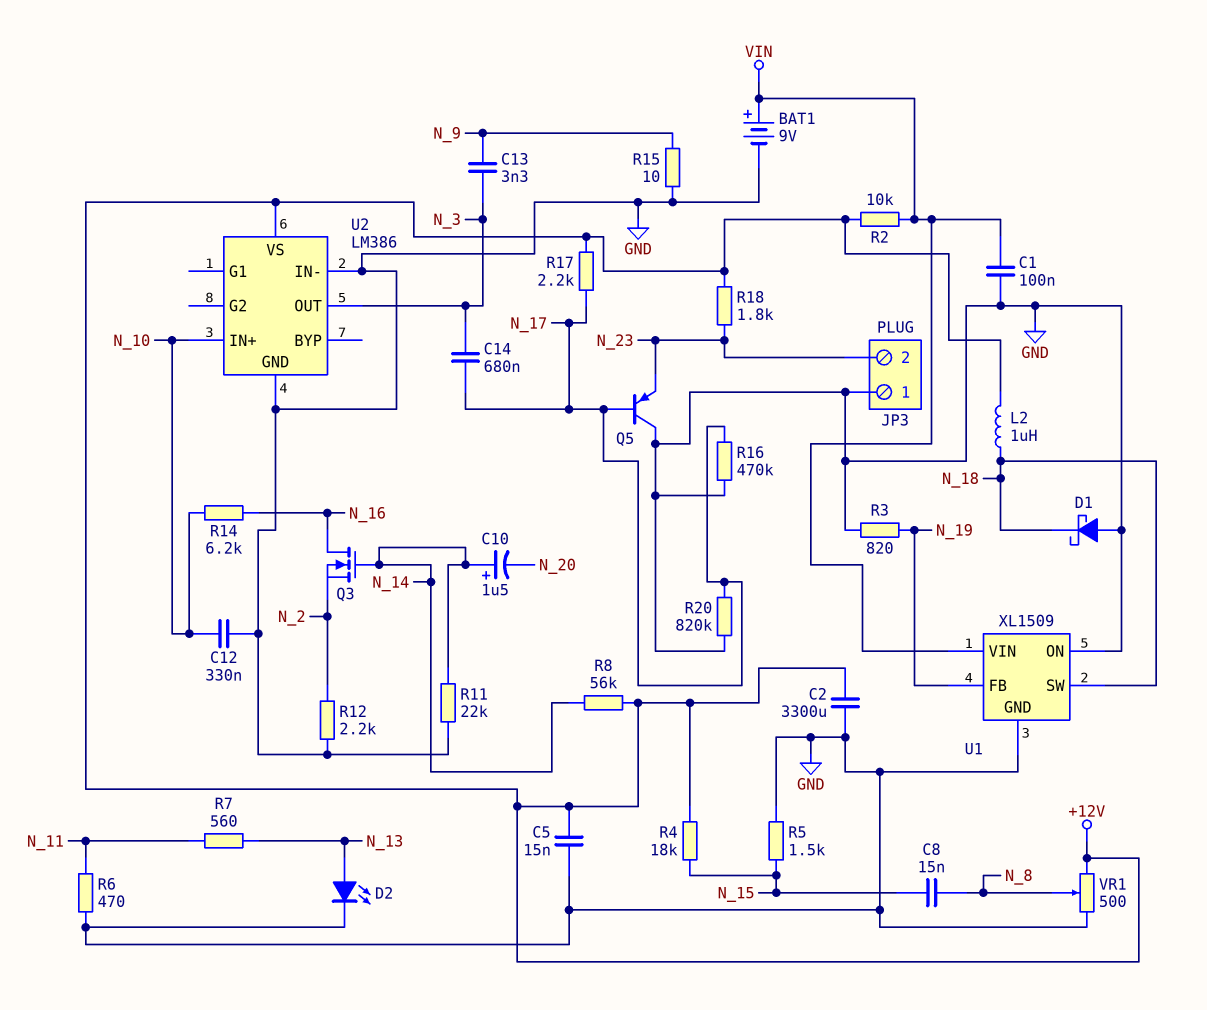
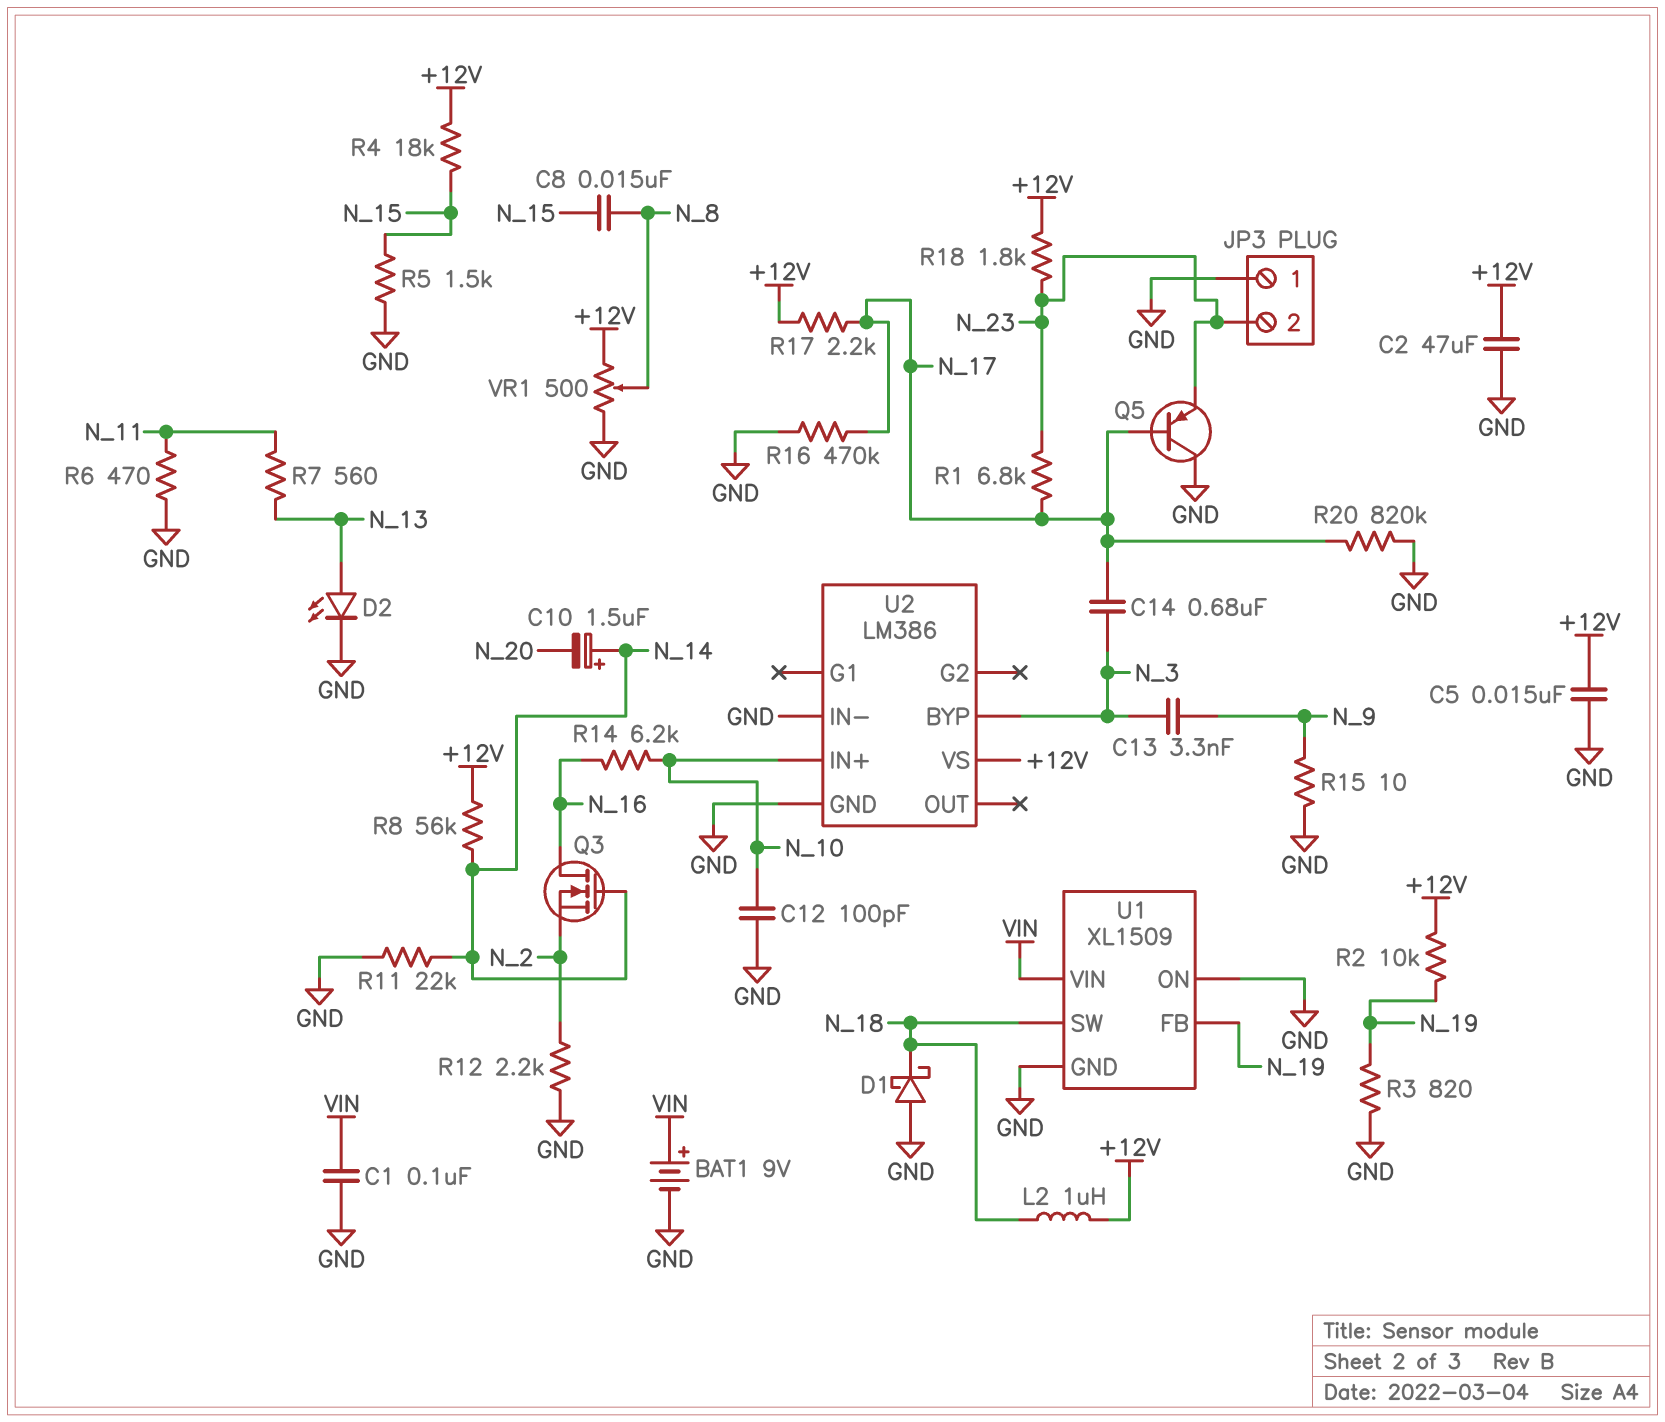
C2: 3300uF (+12V, GND) -> 47uF (+12V, GND)
C12: 330nF (GND, N_10) -> 100pF (GND, N_10)
R1: none -> 6.8k (N_17, N_23)
R2: 10k (+12V, VIN) -> 10k (+12V, N_19)
U2 pin BYP: none -> N_3
U2 pin OUT: N_3 -> none

